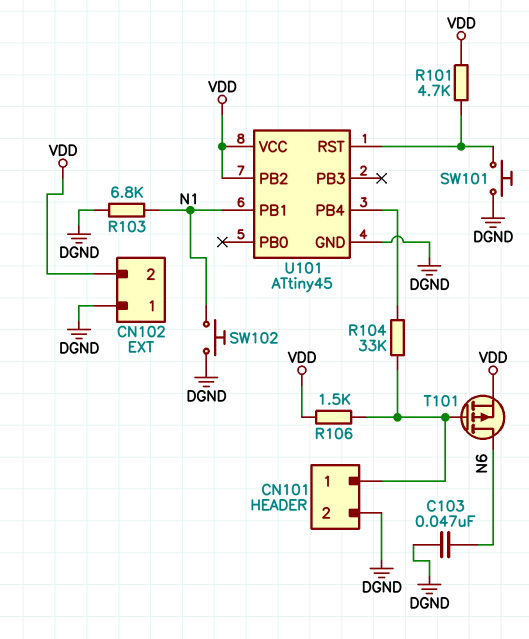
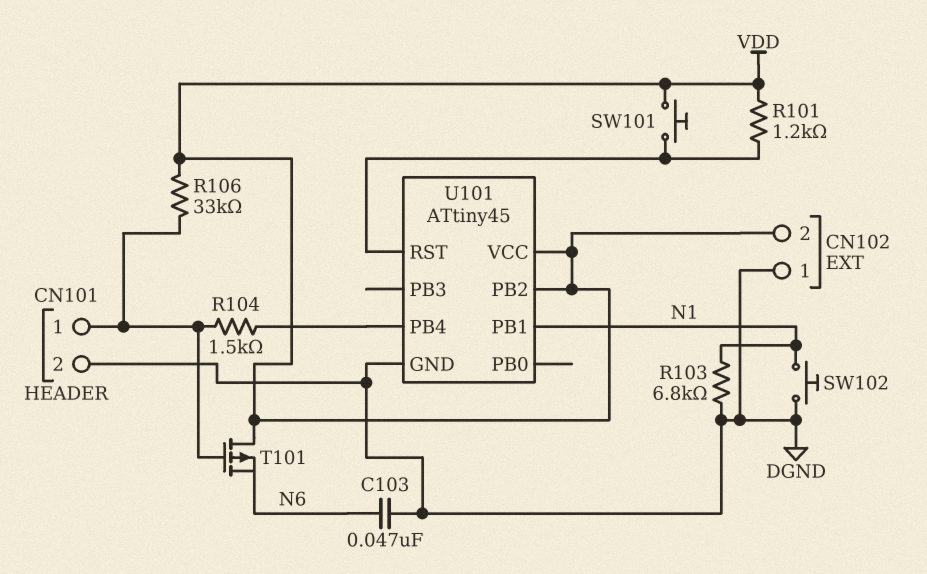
R101: 4.7k (U101/RST, VDD) -> 1.2k (U101/RST, VDD)
R104: 33k (CN101/1, U101/PB4) -> 1.5k (CN101/1, U101/PB4)
R106: 1.5k (CN101/1, VDD) -> 33k (CN101/1, VDD)
SW101: button (DGND, U101/RST) -> button (U101/RST, VDD)
T101: PMOS (G CN101/1, D N6, S VDD) -> PMOS (G CN101/1, D VDD, S N6)

